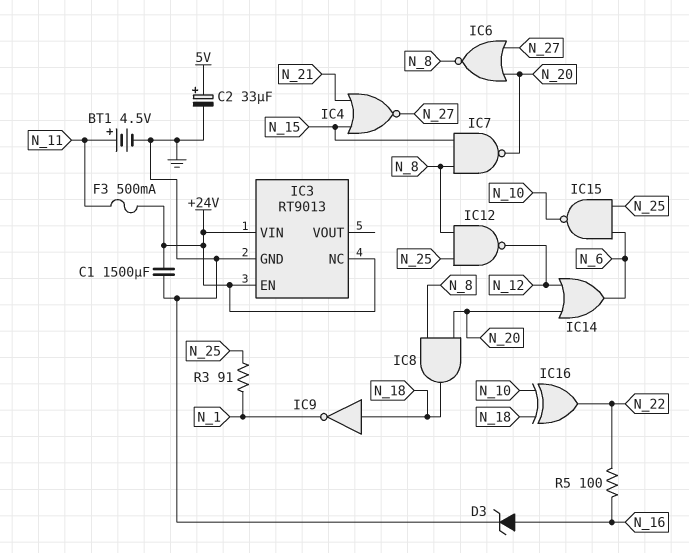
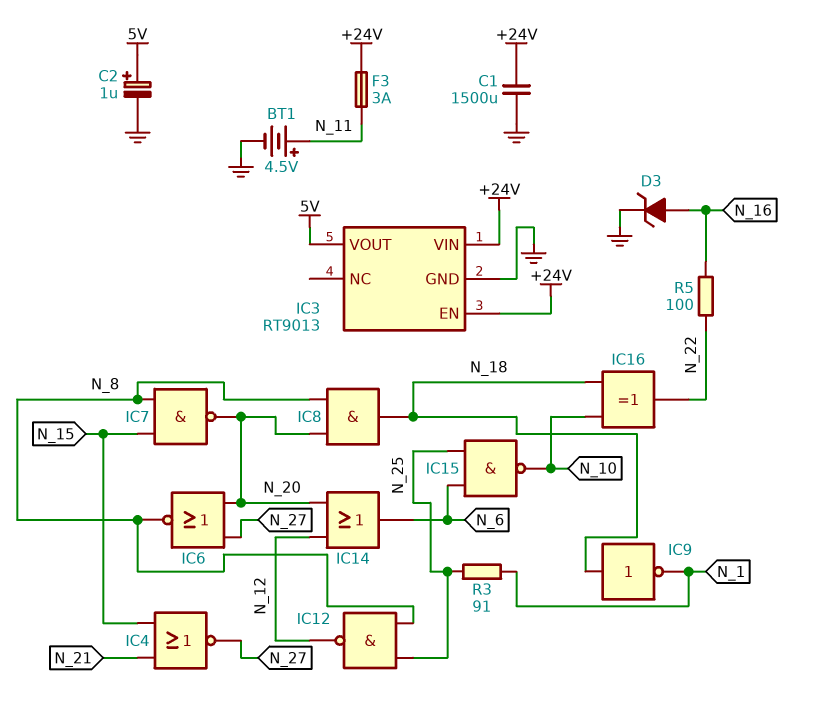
C2: 33uF (plus 5V, minus GND) -> 1uF (plus 5V, minus GND)
F3: 500mA (+24V, N_11) -> 3A (+24V, N_11)
IC3 pin NC: +24V -> none
IC3 pin VOUT: none -> 5V

